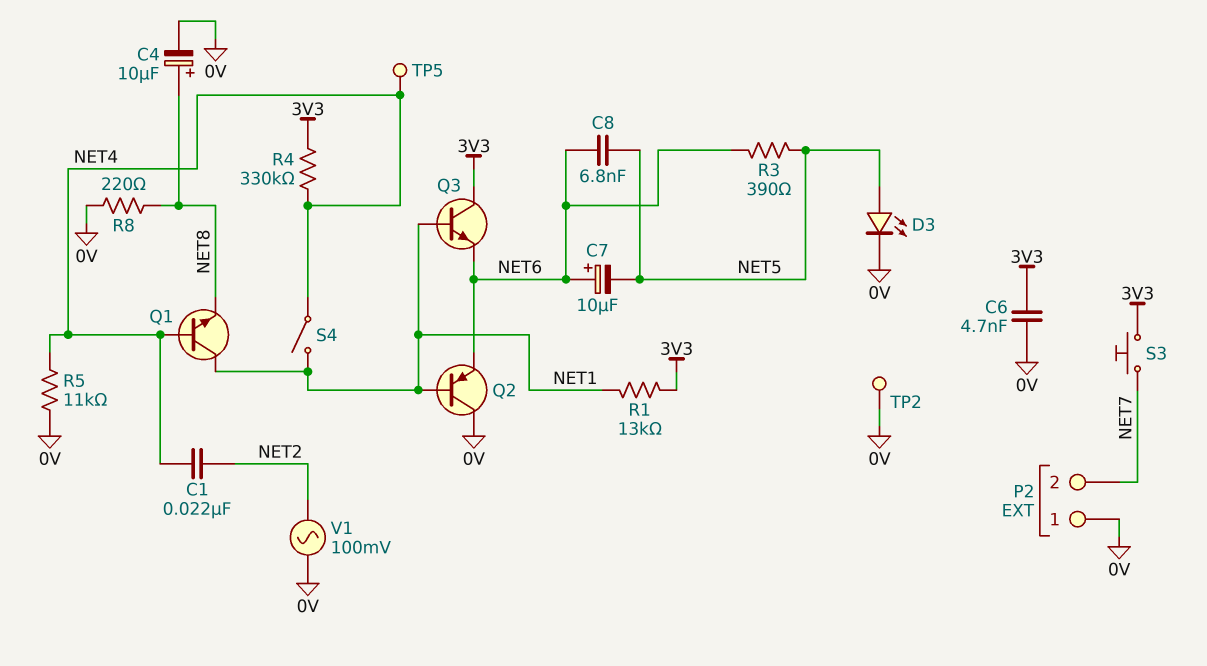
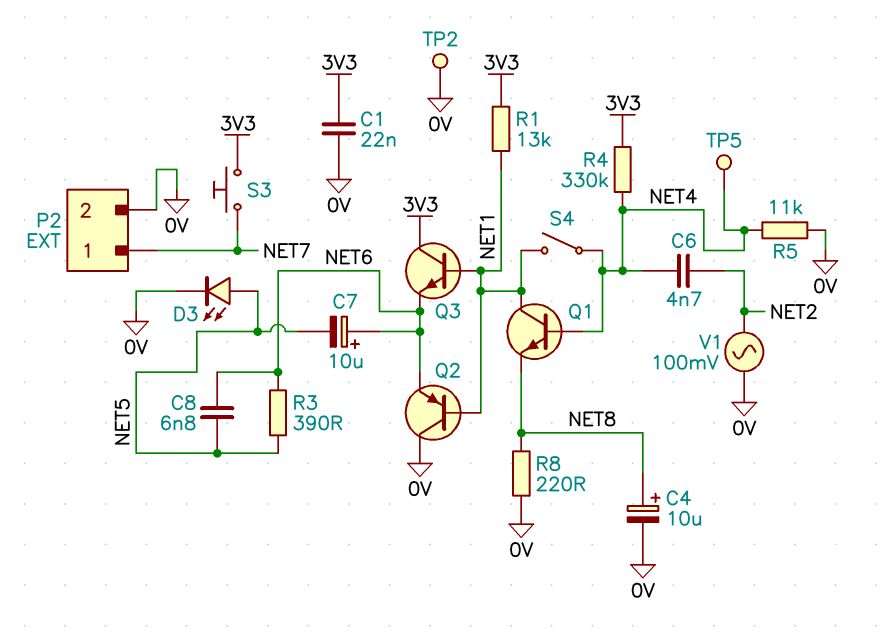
C1: 22nF (NET2, NET4) -> 22nF (0V, 3V3)
C6: 4.7nF (0V, 3V3) -> 4.7nF (NET2, NET4)
P2 pin 1: 0V -> NET7
P2 pin 2: NET7 -> 0V

